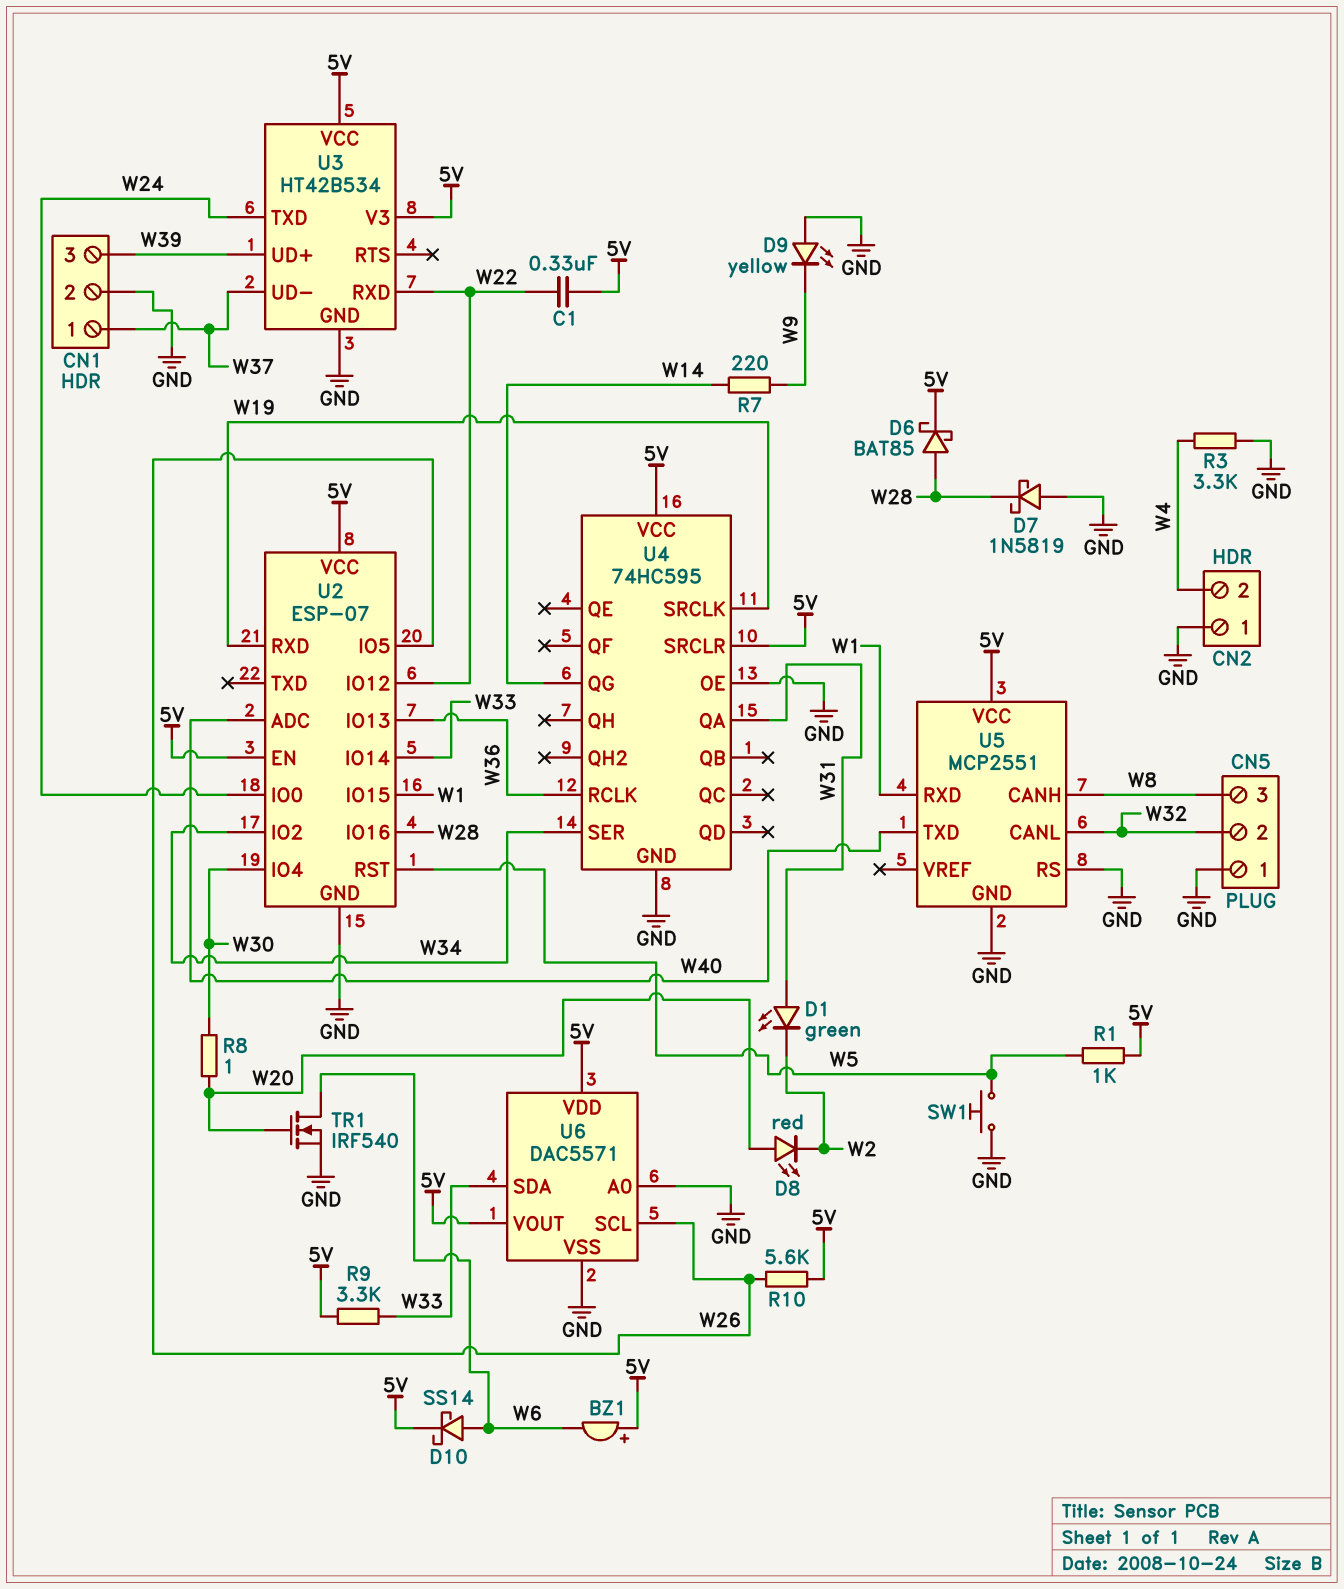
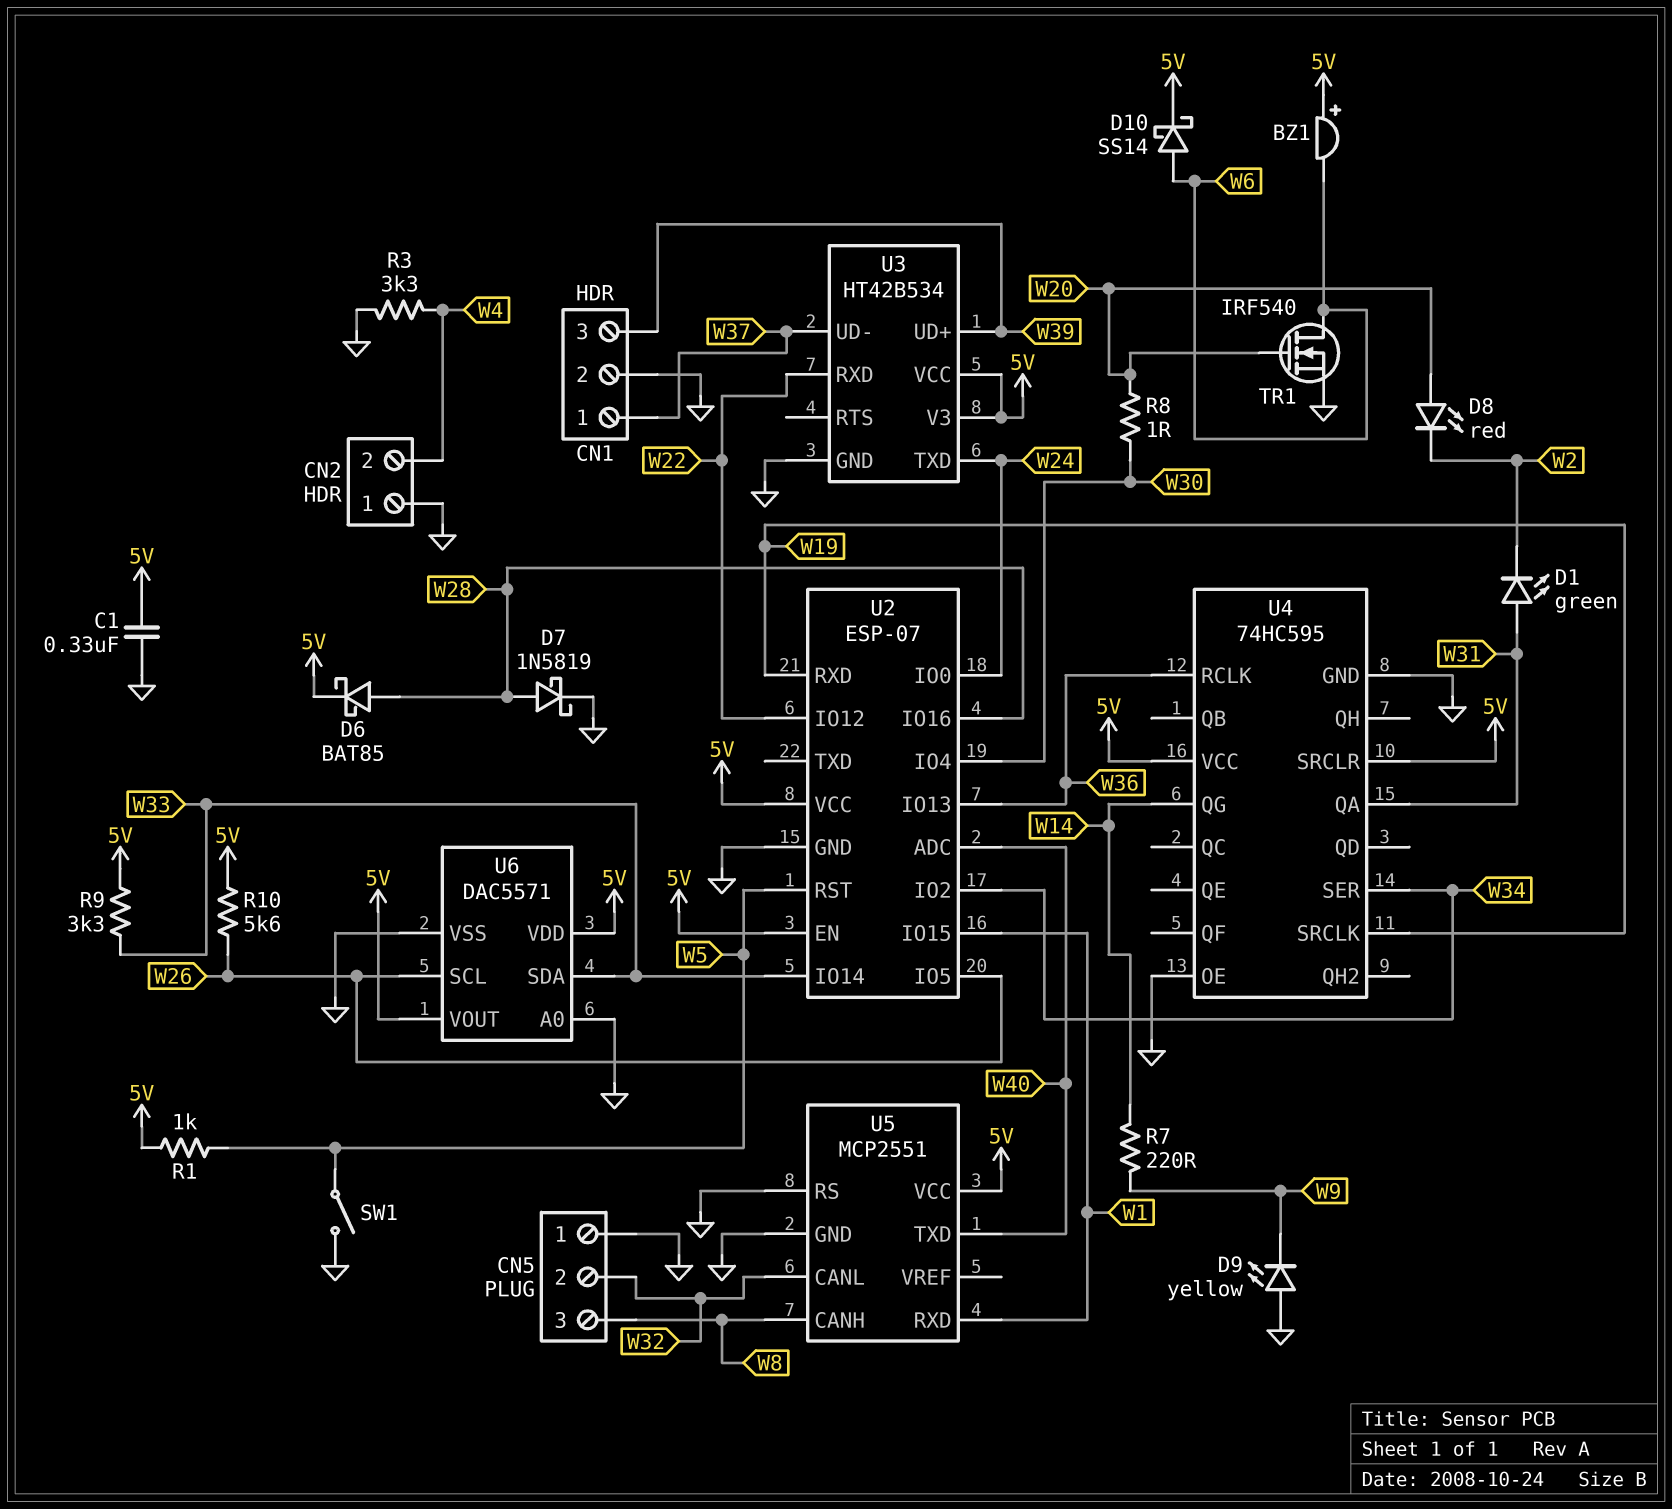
C1: 330nF (5V, W22) -> 330nF (5V, GND)
D7: schottky 1N5819 (A GND, K W28) -> schottky 1N5819 (A W28, K GND)
SW1: button (GND, W5) -> switch (GND, W5)

